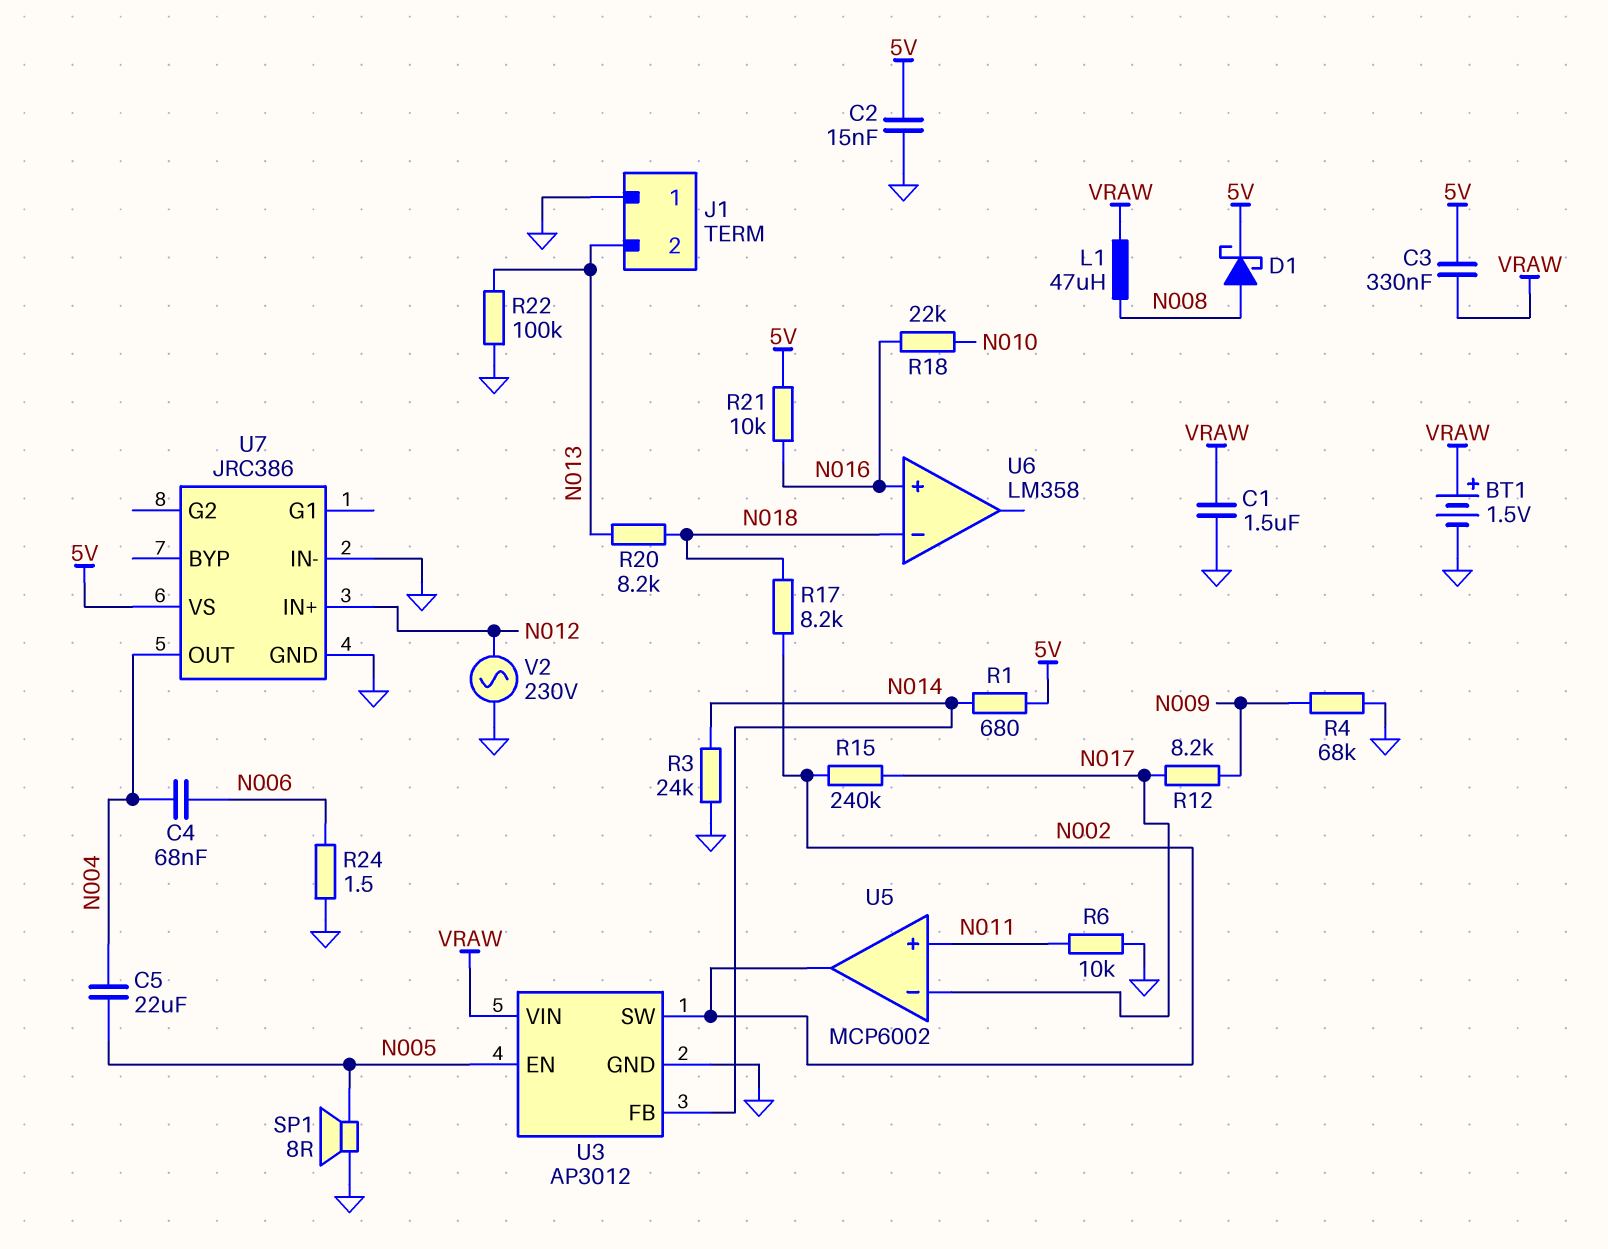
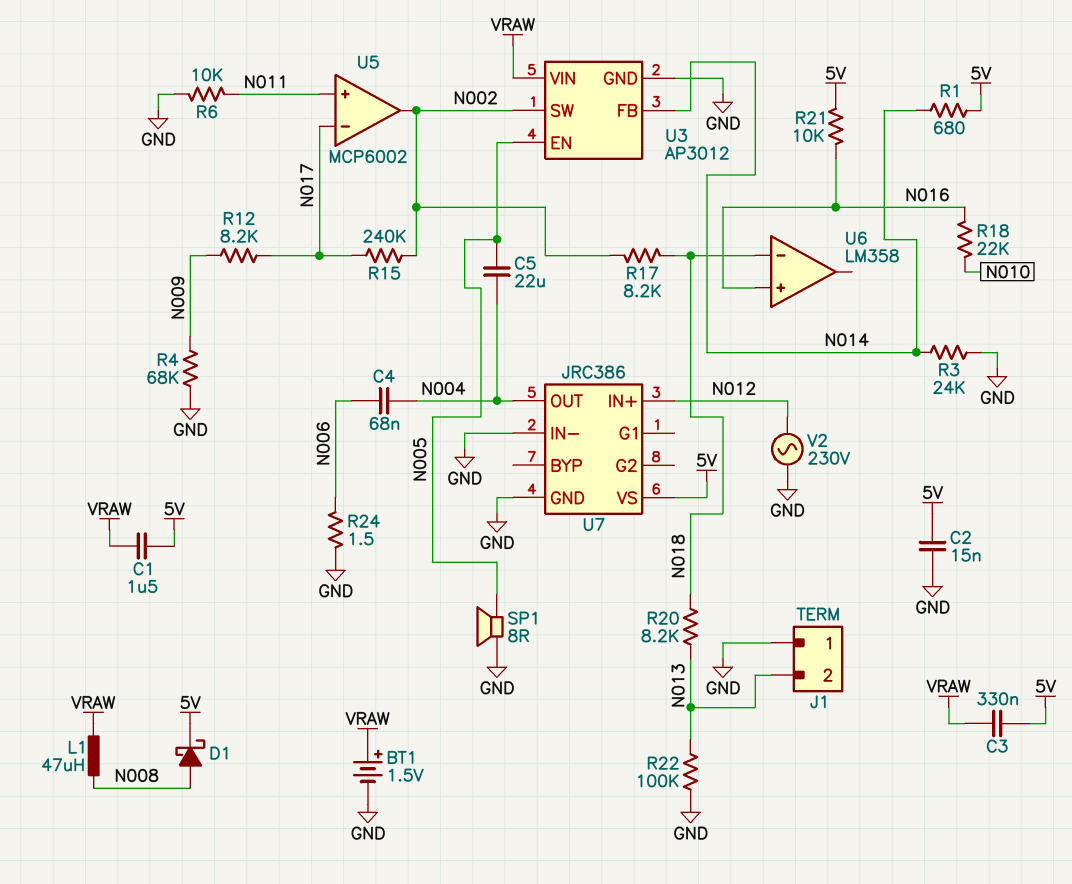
C1: 1.5uF (GND, VRAW) -> 1.5uF (5V, VRAW)

